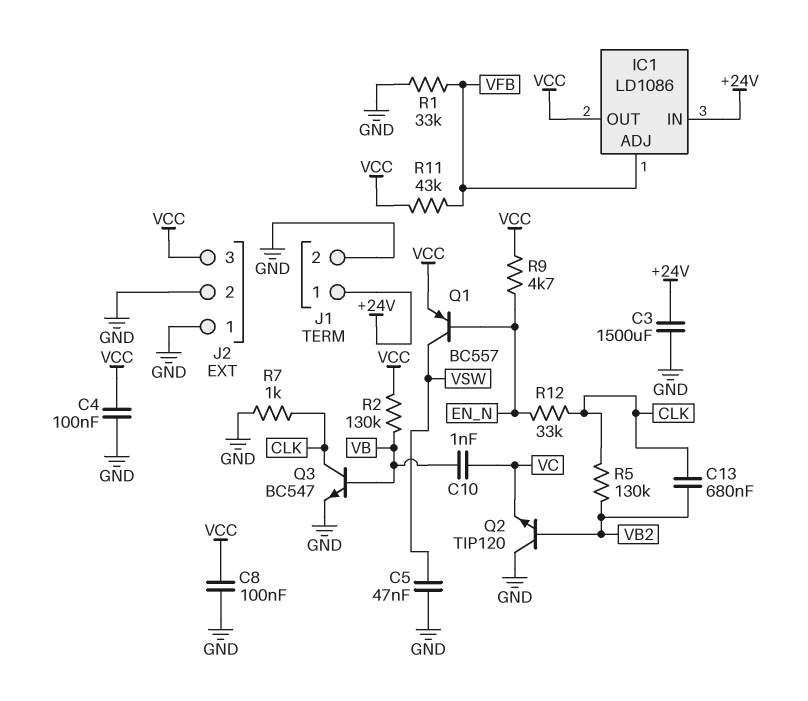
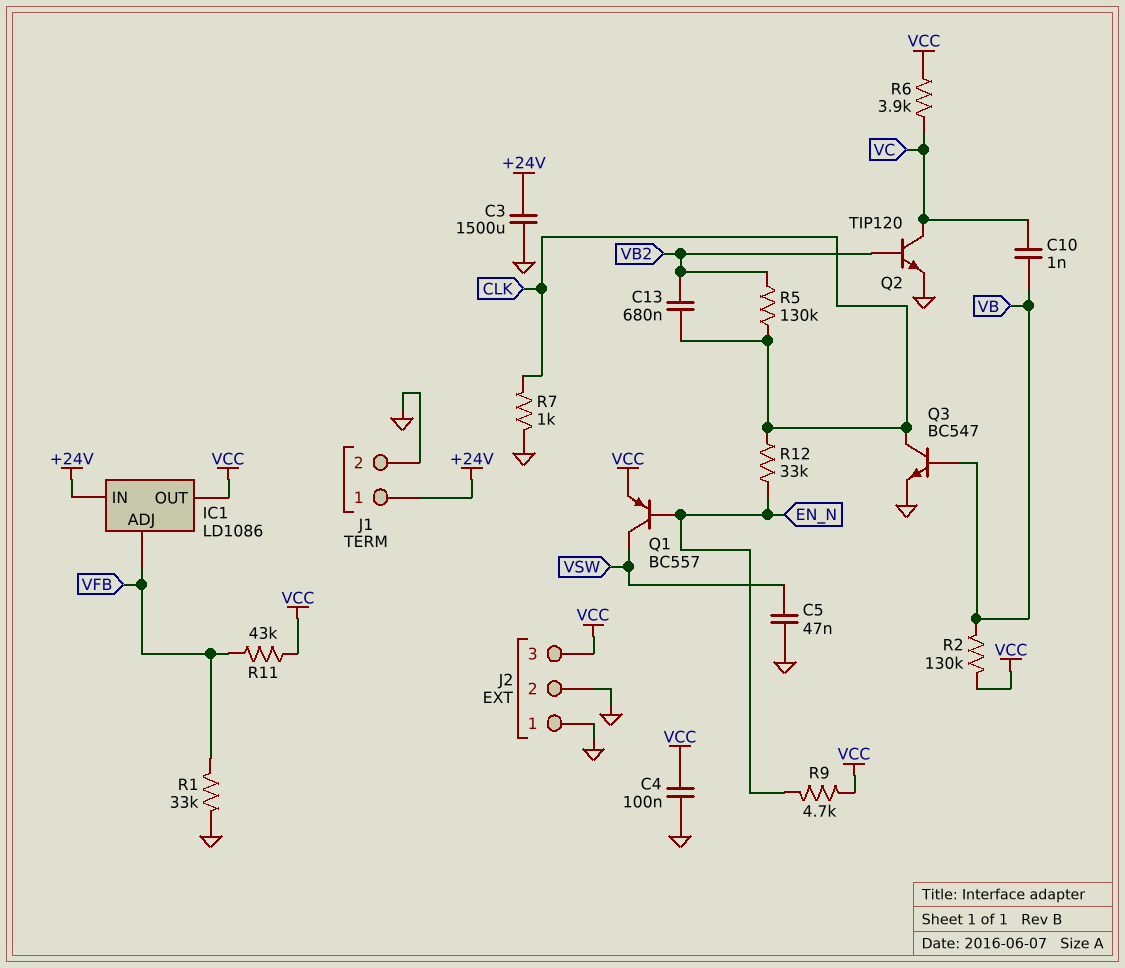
C8: 100nF (GND, VCC) -> none
Q2: NPN TIP120 (B VB2, C GND, E VC) -> NPN TIP120 (B VB2, C VC, E GND)
R6: none -> 3.9k (VC, VCC)

